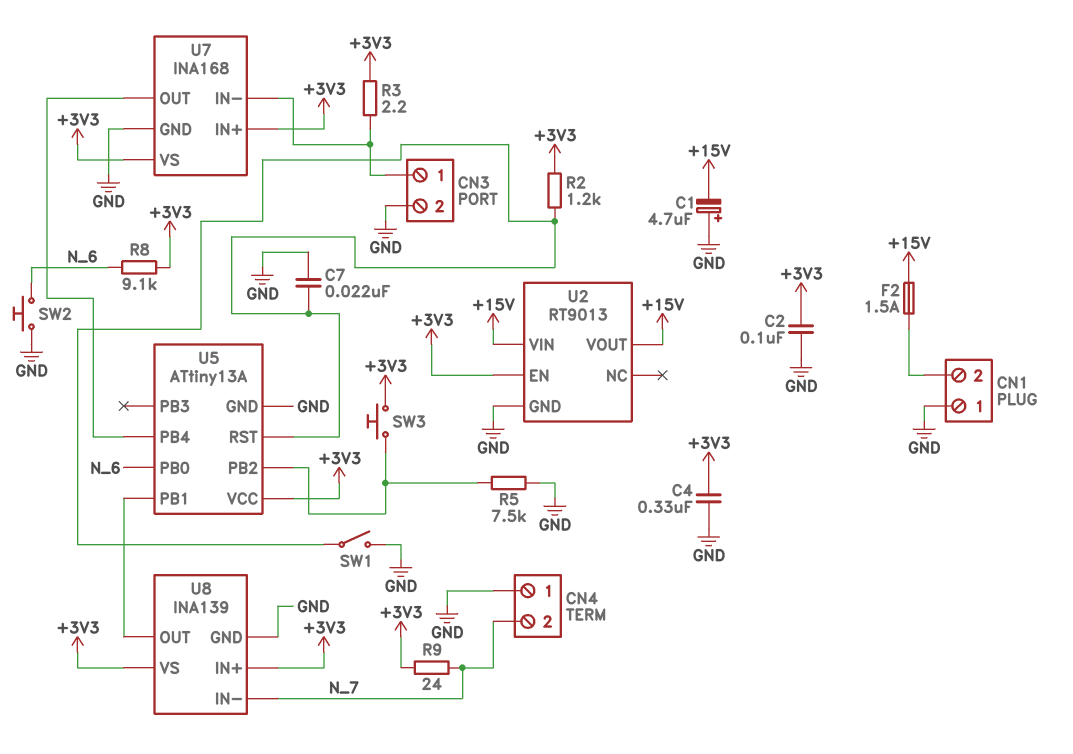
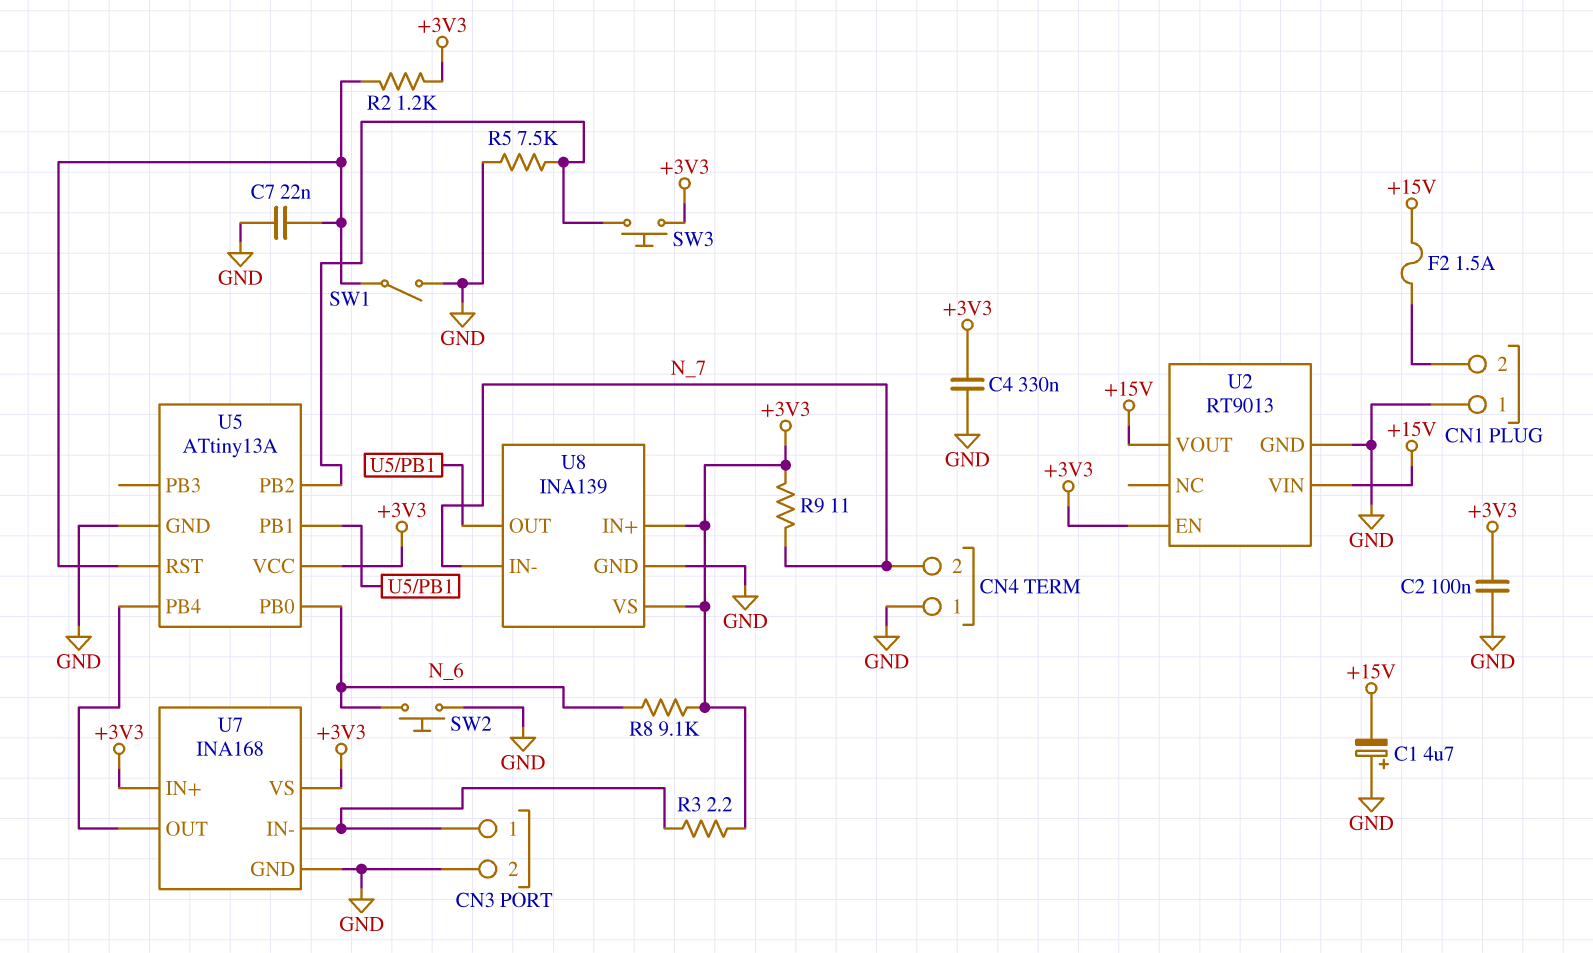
R9: 24 (+3V3, N_7) -> 11 (+3V3, N_7)

